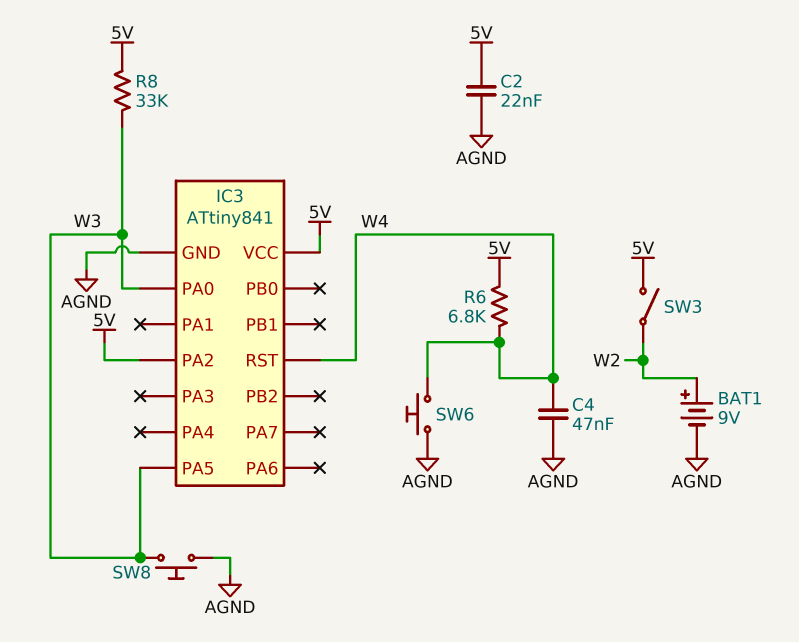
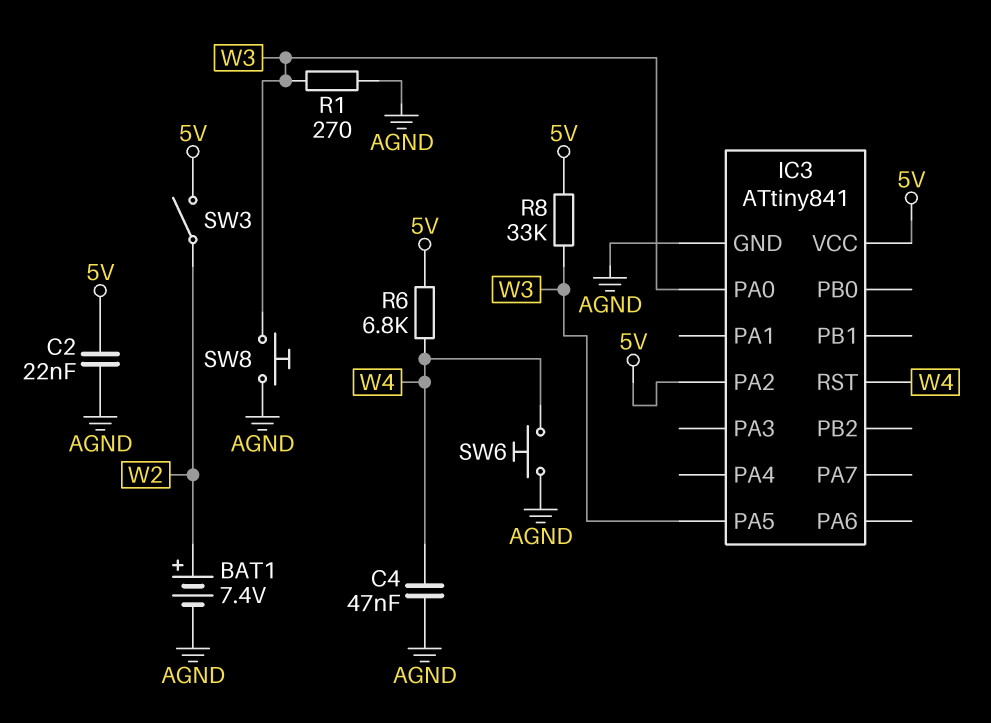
BAT1: 9V (plus W2, minus AGND) -> 7.4V (plus W2, minus AGND)
R1: none -> 270 (AGND, W3)

